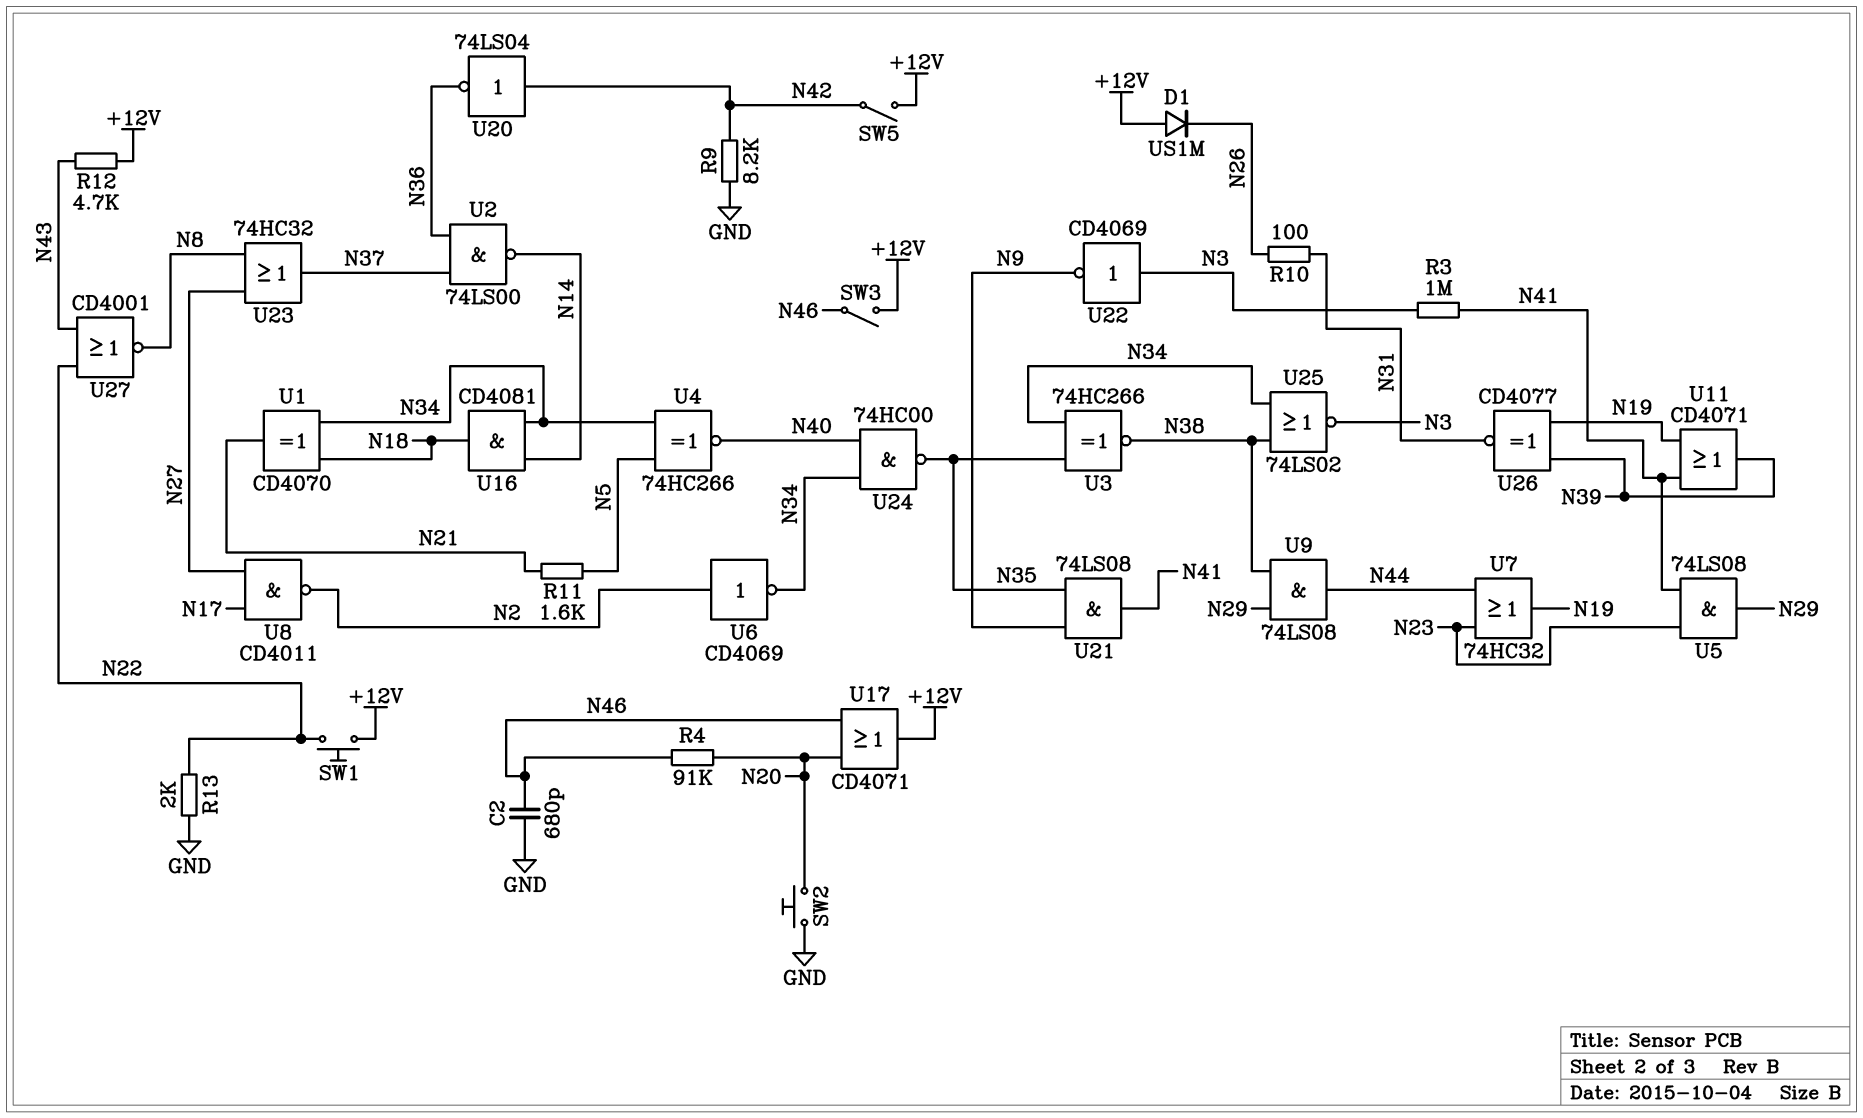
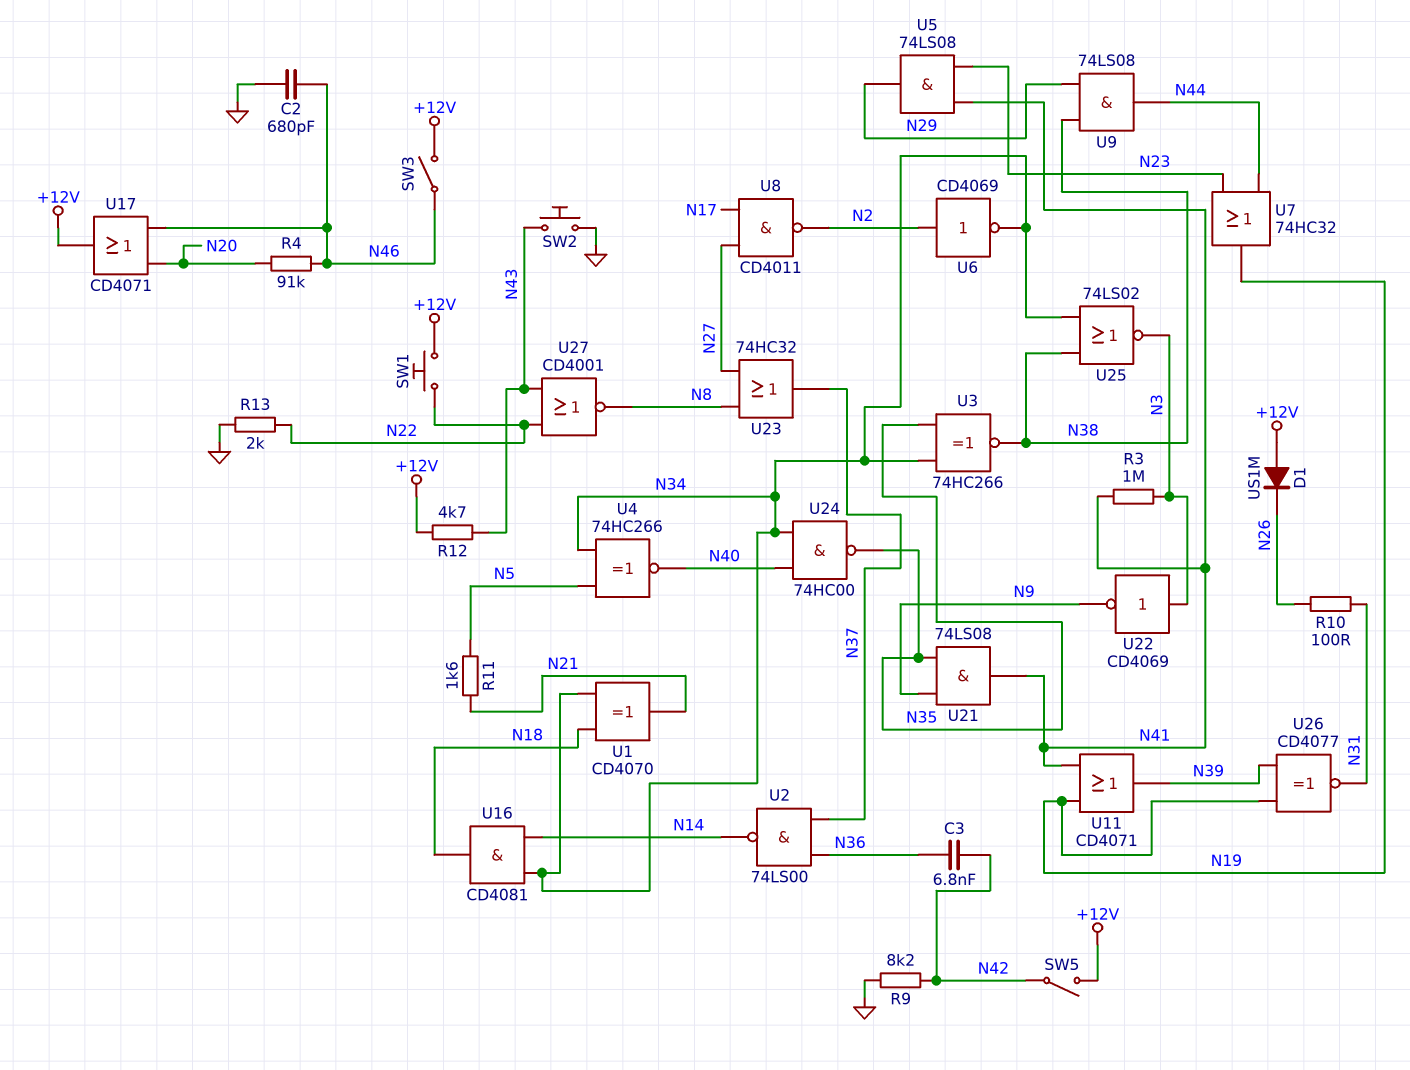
C3: none -> 6.8nF (N36, N42)
SW2: button (GND, N20) -> button (GND, N43)
U20: NOT 74LS04 (in N42, out N36) -> none

